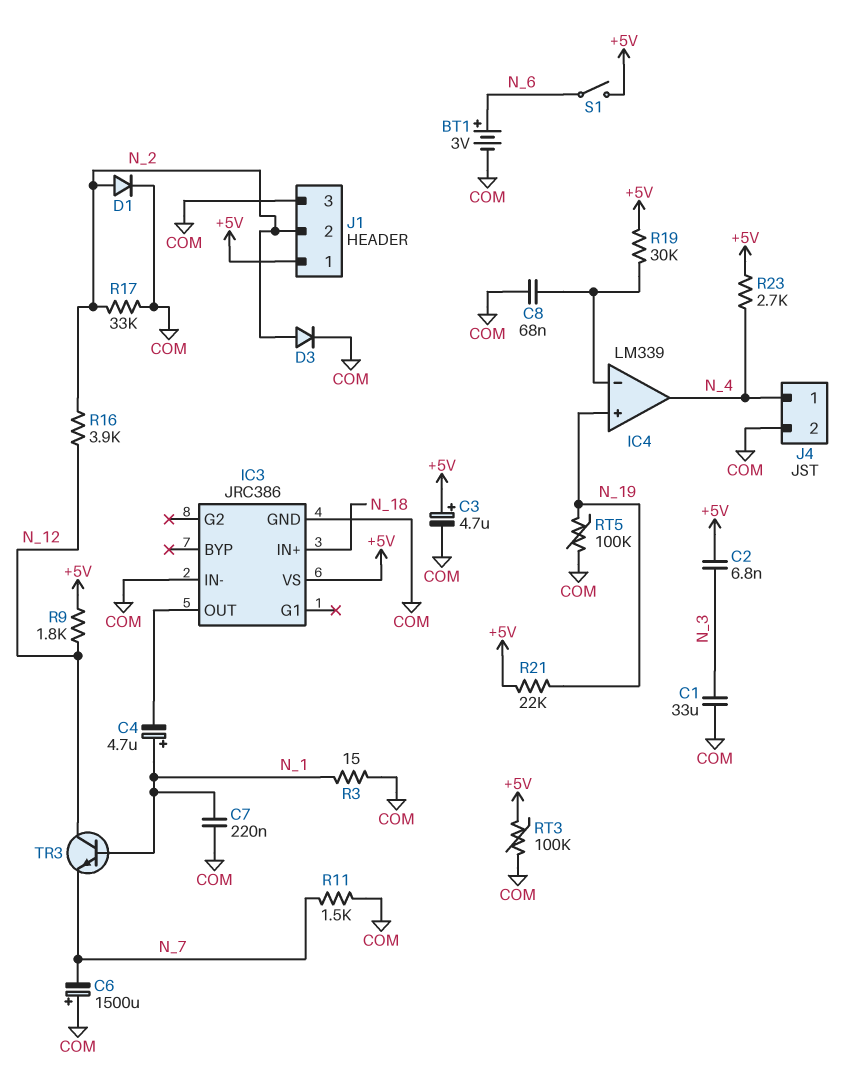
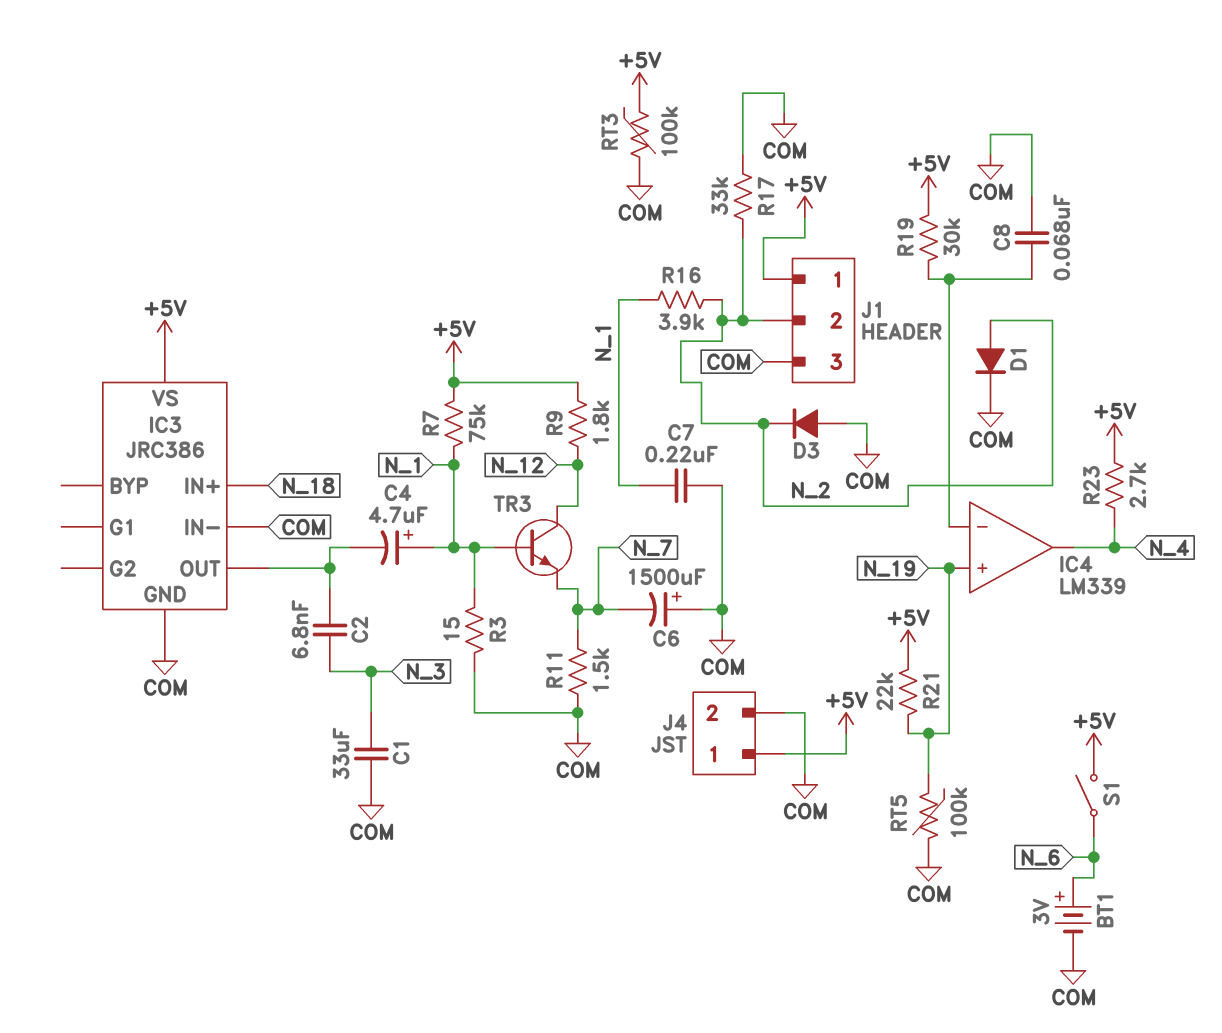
C2: 6.8nF (+5V, N_3) -> 6.8nF (IC3/OUT, N_3)
C3: 4.7uF (plus +5V, minus COM) -> none
D3: diode (A N_2, K COM) -> diode (A COM, K N_2)
J4 pin 1: N_4 -> +5V
R7: none -> 75k (+5V, N_1)
R16: 3.9k (N_2, N_12) -> 3.9k (N_1, N_2)

